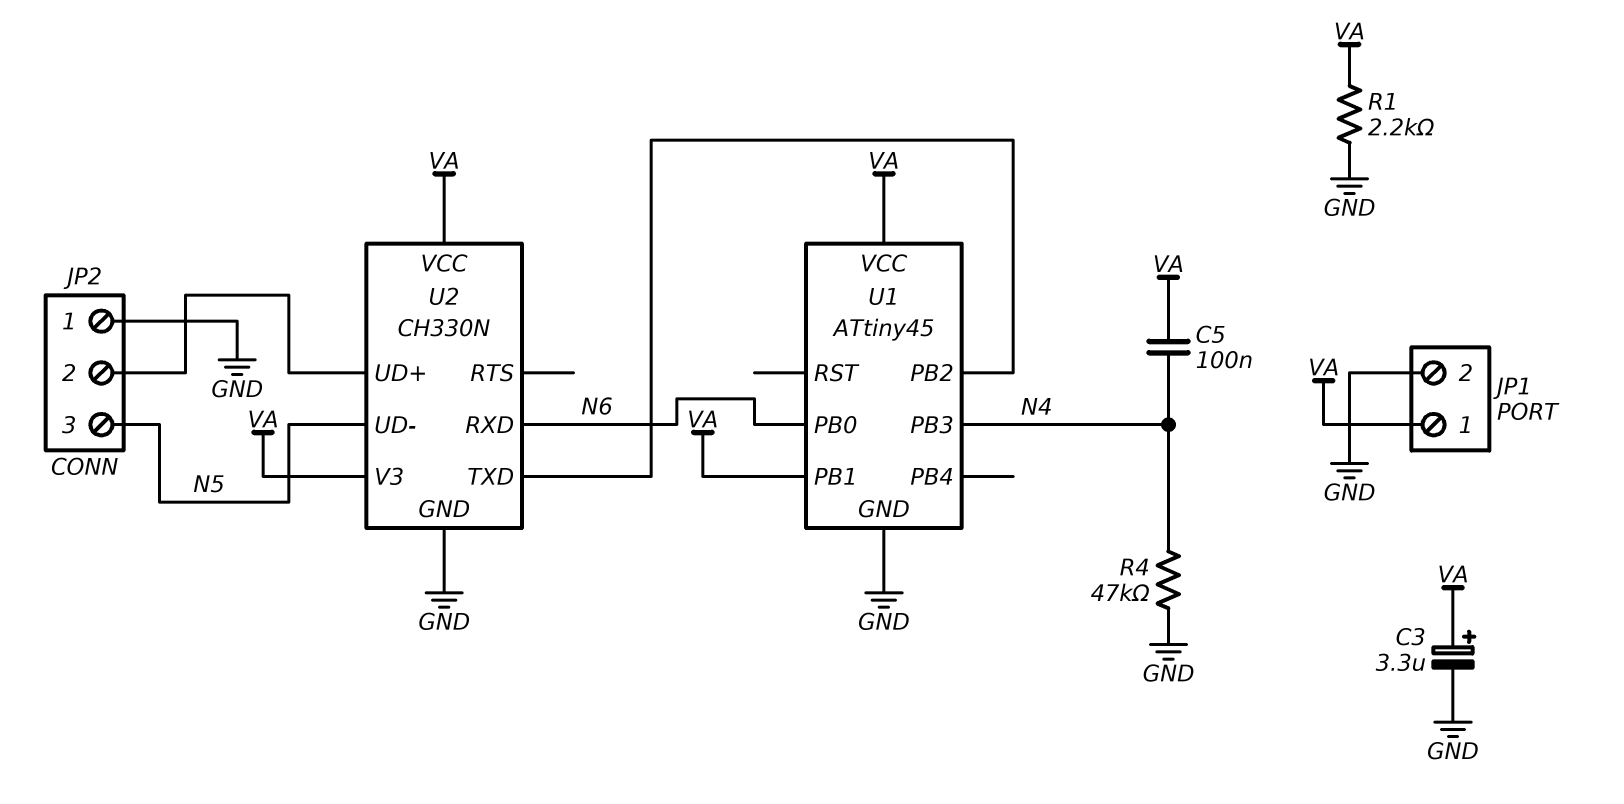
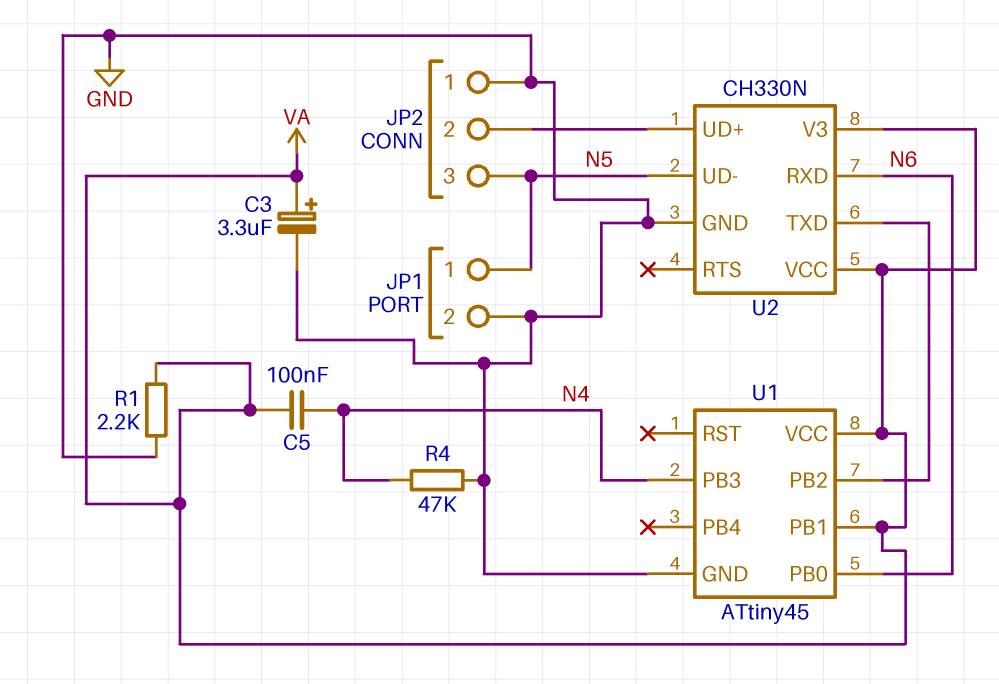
JP1 pin 1: VA -> N5

